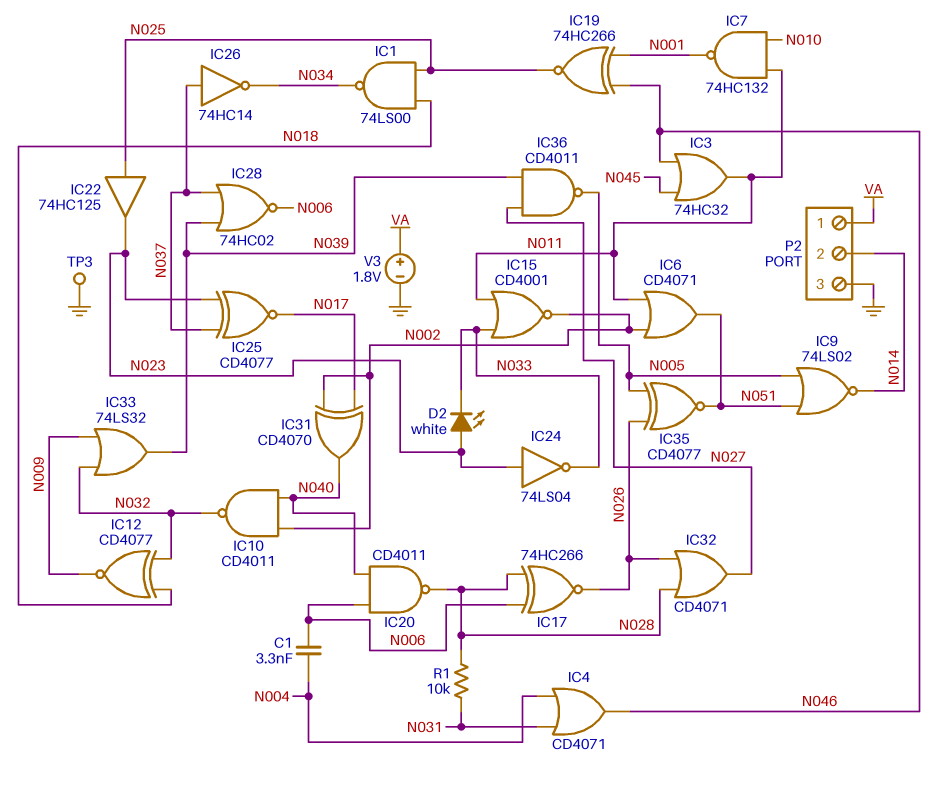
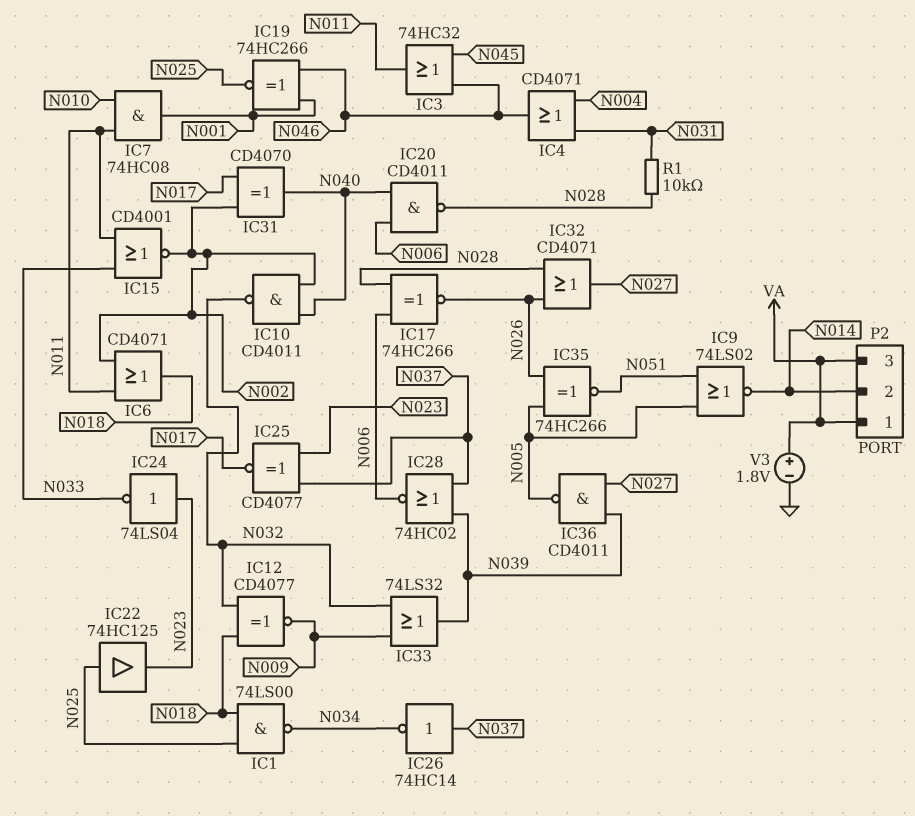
C1: 3.3nF (N004, N006) -> none
D2: LED white (A N023, K N033) -> none
IC6: OR CD4071 (in N002, in N011, out N051) -> OR CD4071 (in N002, in N011, out N018)
IC7: NAND 74HC132 (in N010, in N011, out N001) -> AND 74HC08 (in N010, in N011, out N001)
IC35: XNOR CD4077 (in N005, in N026, out N051) -> XNOR 74HC266 (in N005, in N026, out N051)
P2 pin 3: GND -> VA
TP3: test point (GND) -> none

